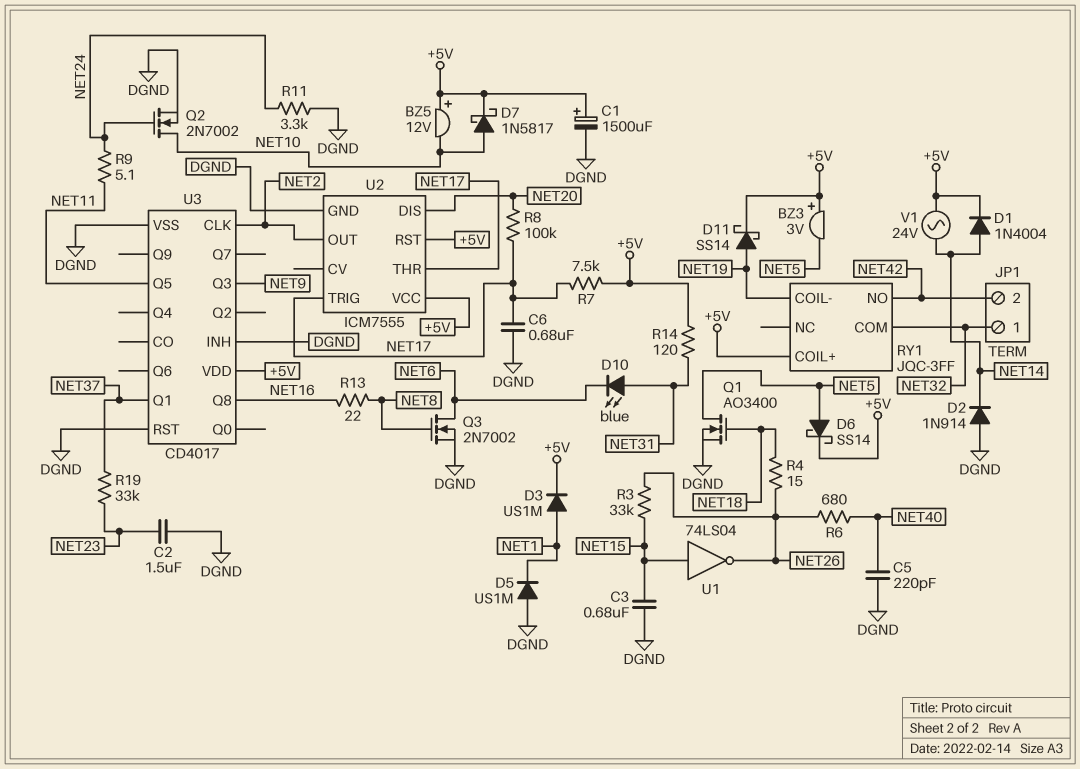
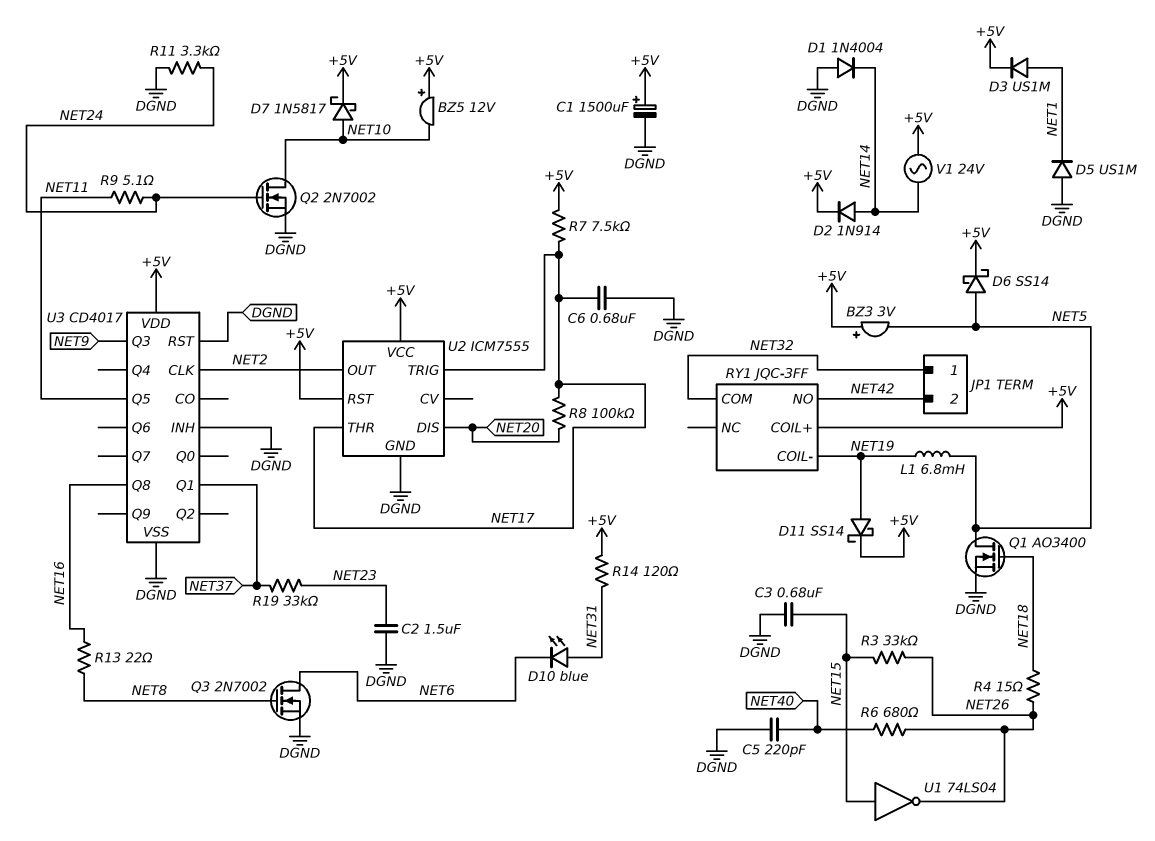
D1: diode 1N4004 (A NET14, K +5V) -> diode 1N4004 (A DGND, K NET14)
D2: diode 1N914 (A DGND, K NET14) -> diode 1N914 (A NET14, K +5V)
L1: none -> 6.8mH (NET5, NET19)

